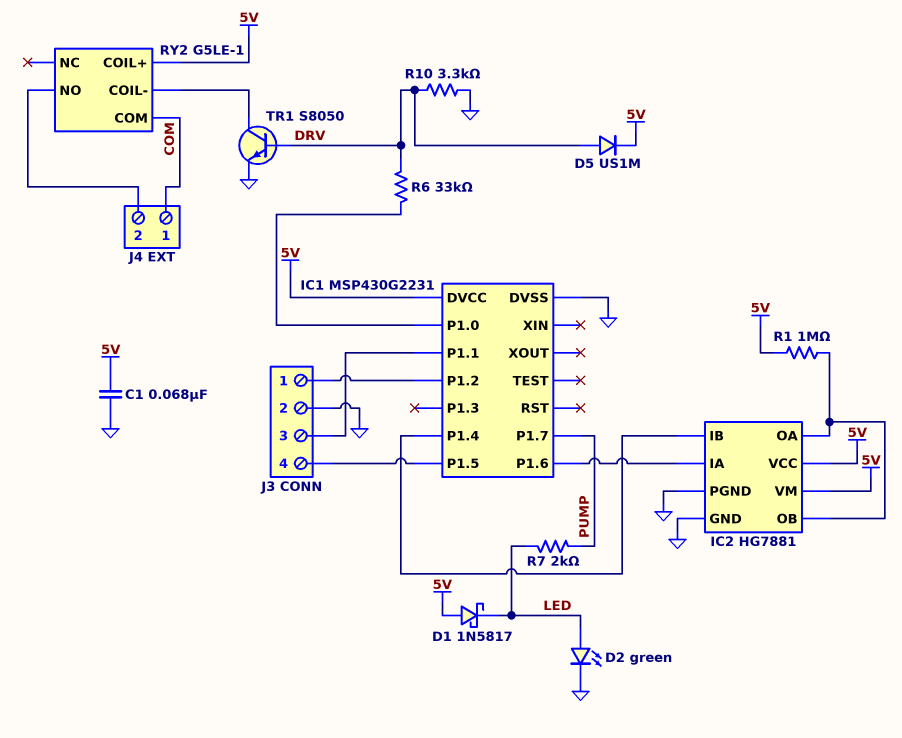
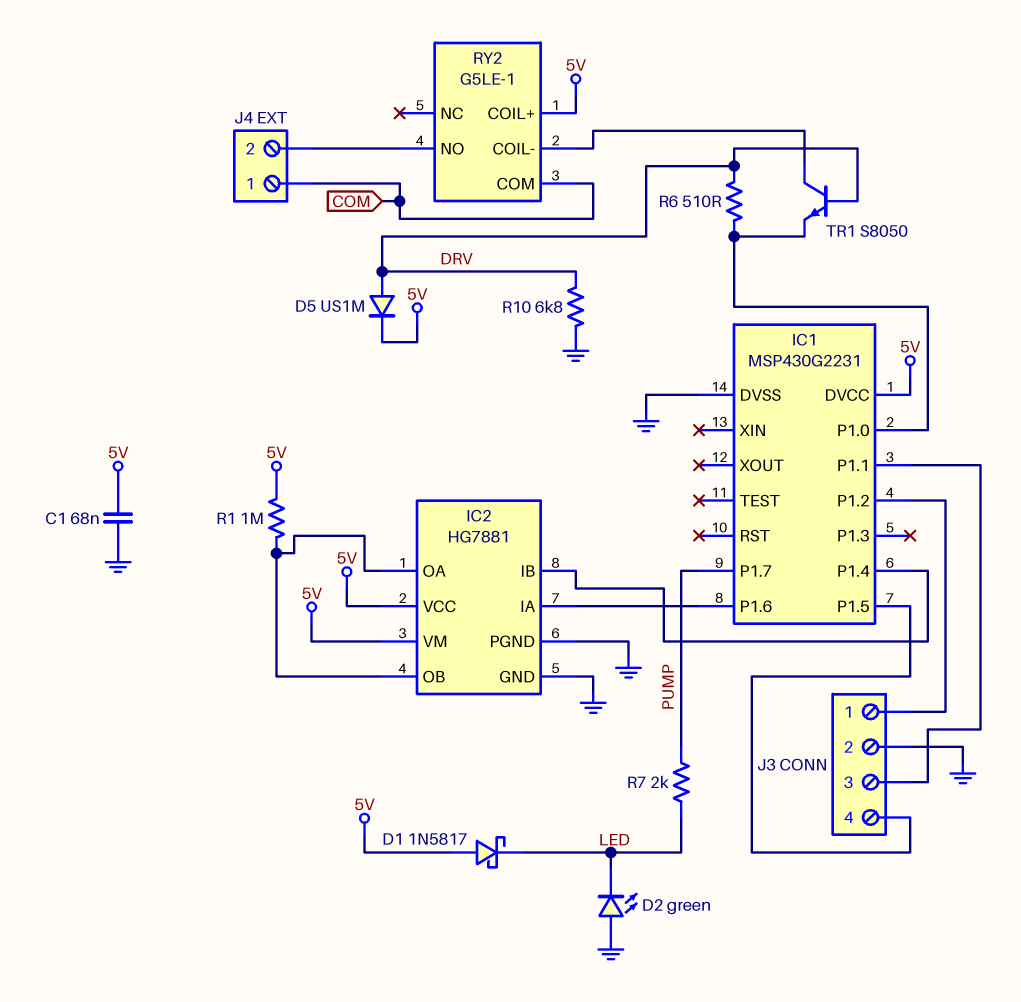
D2: LED green (A LED, K GND) -> LED green (A GND, K LED)
R6: 33k (DRV, IC1/P1.0) -> 510 (DRV, IC1/P1.0)
R10: 3.3k (DRV, GND) -> 6.8k (DRV, GND)
TR1: NPN S8050 (B DRV, C RY2/COIL-, E GND) -> NPN S8050 (B DRV, C RY2/COIL-, E IC1/P1.0)

